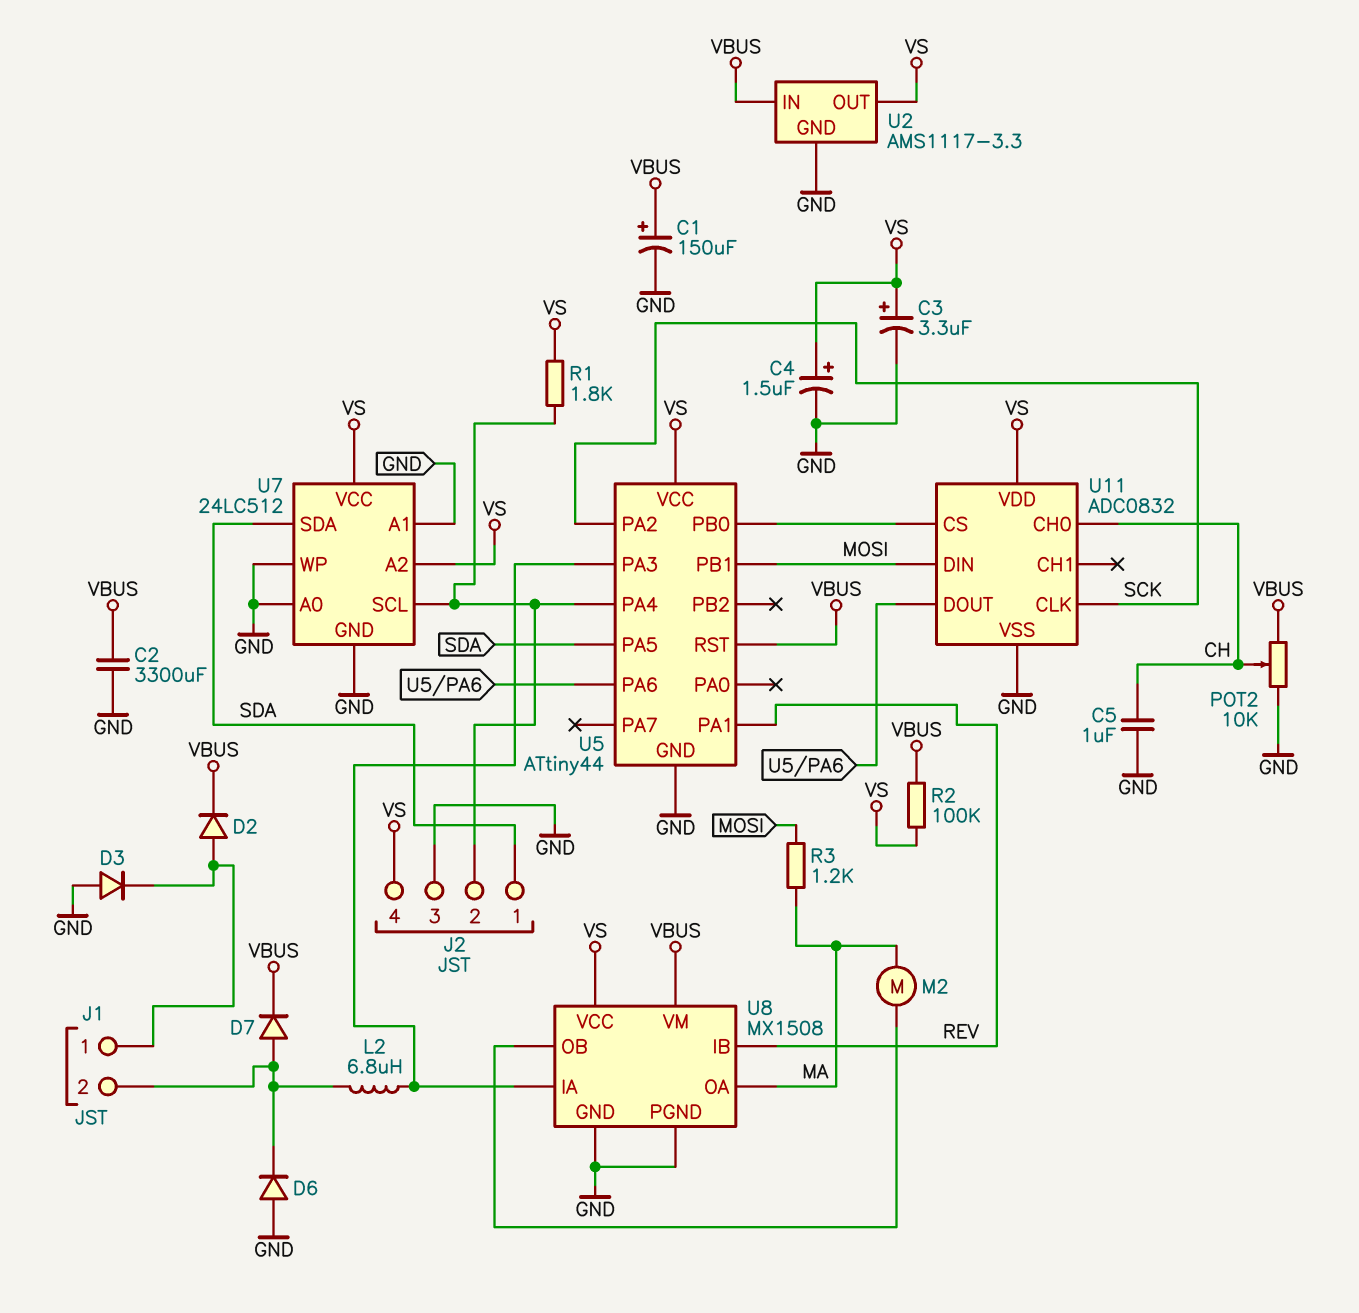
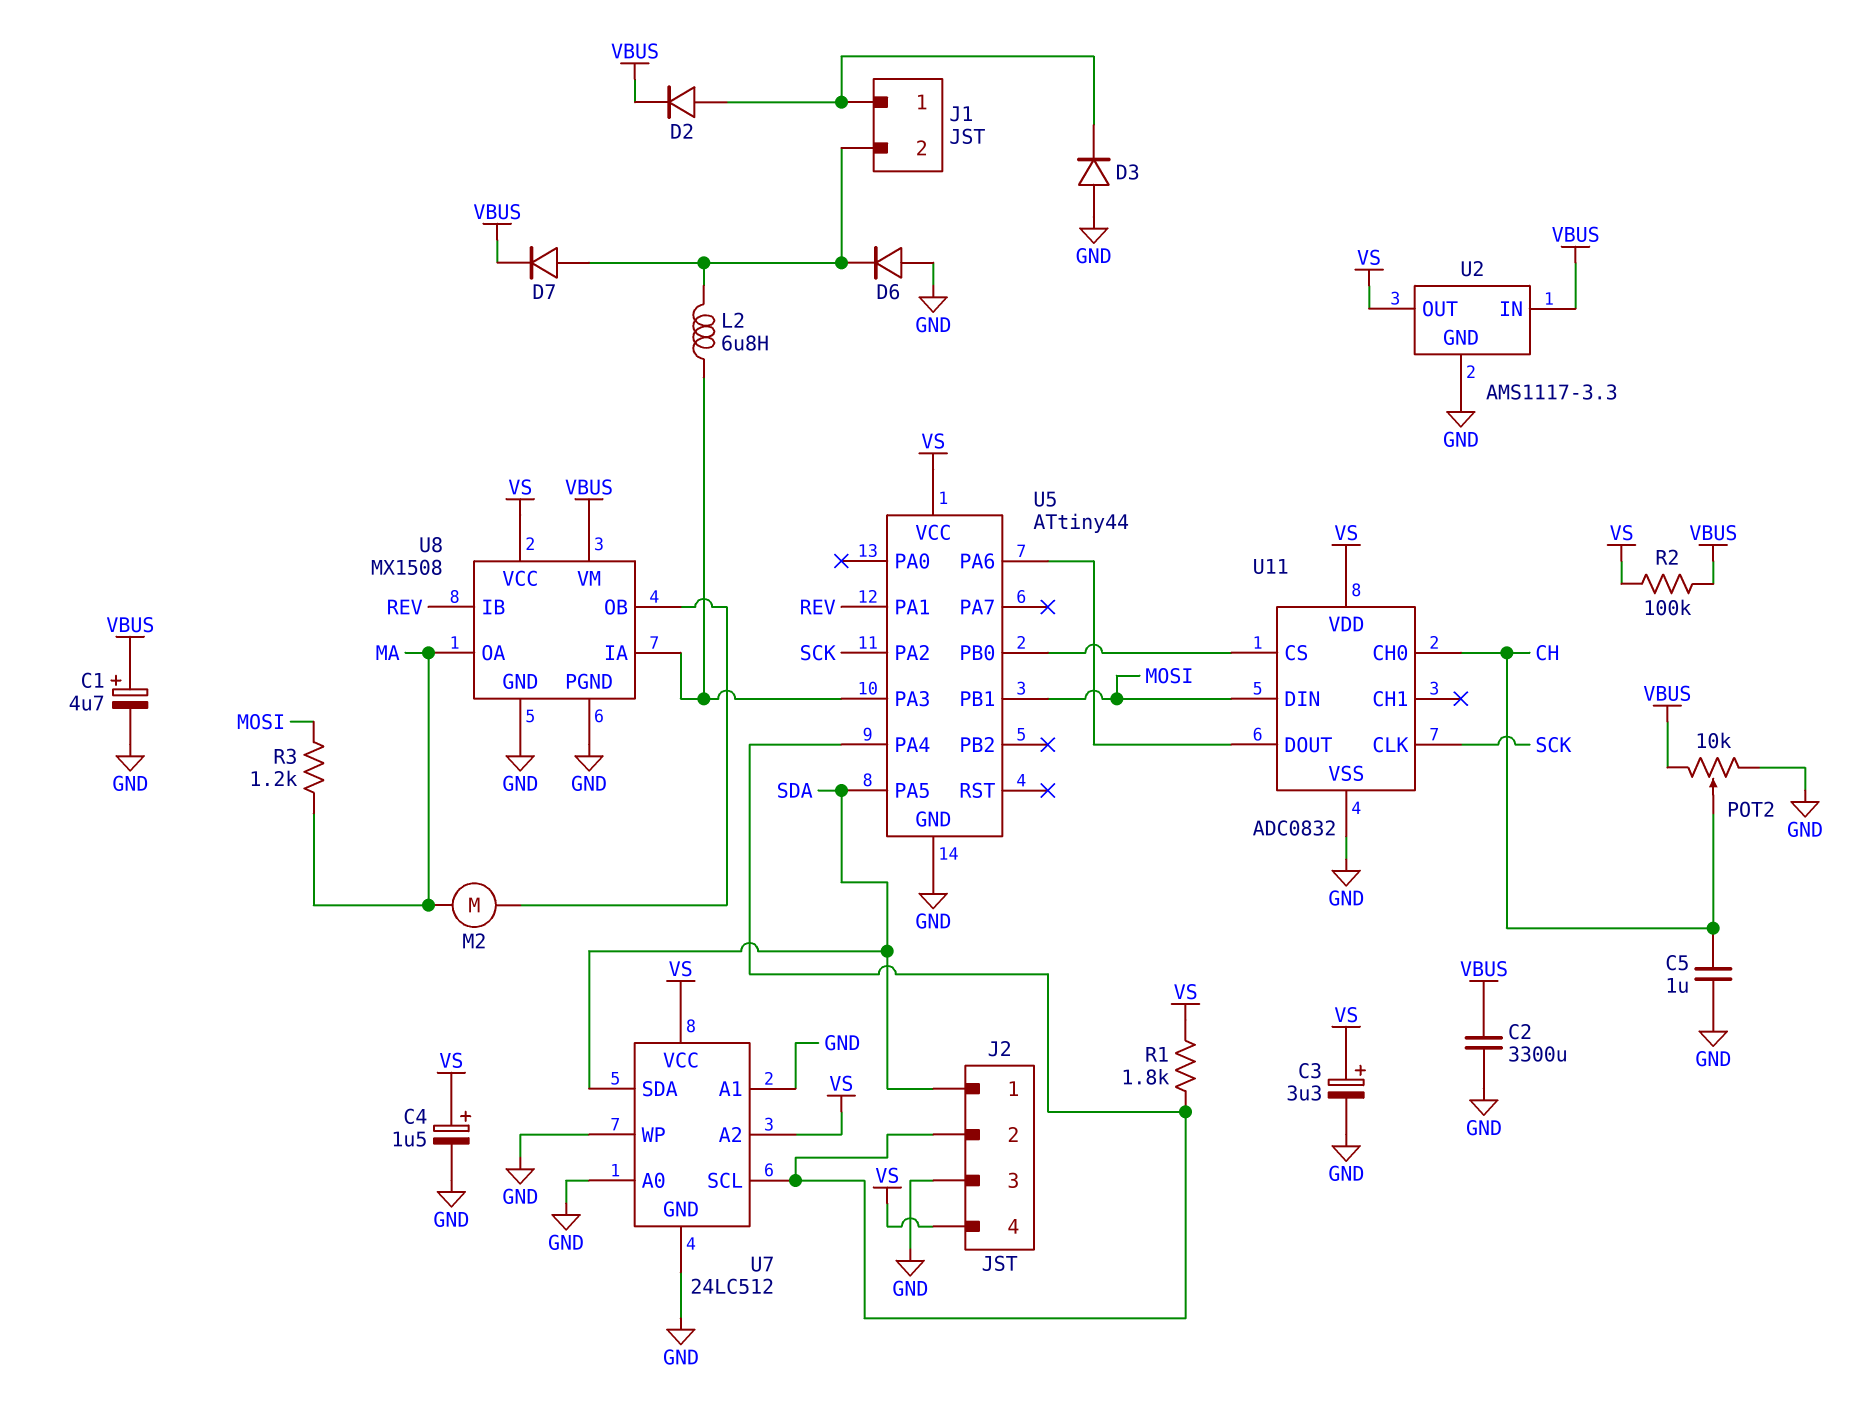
C1: 150uF (plus VBUS, minus GND) -> 4.7uF (plus VBUS, minus GND)
U5 pin RST: VBUS -> none

